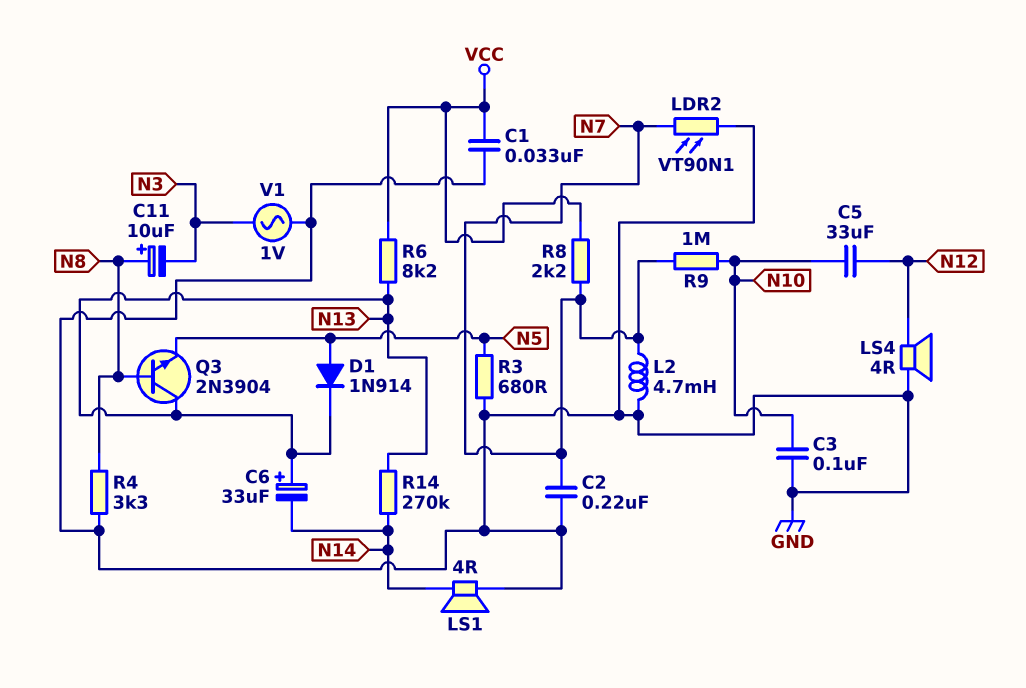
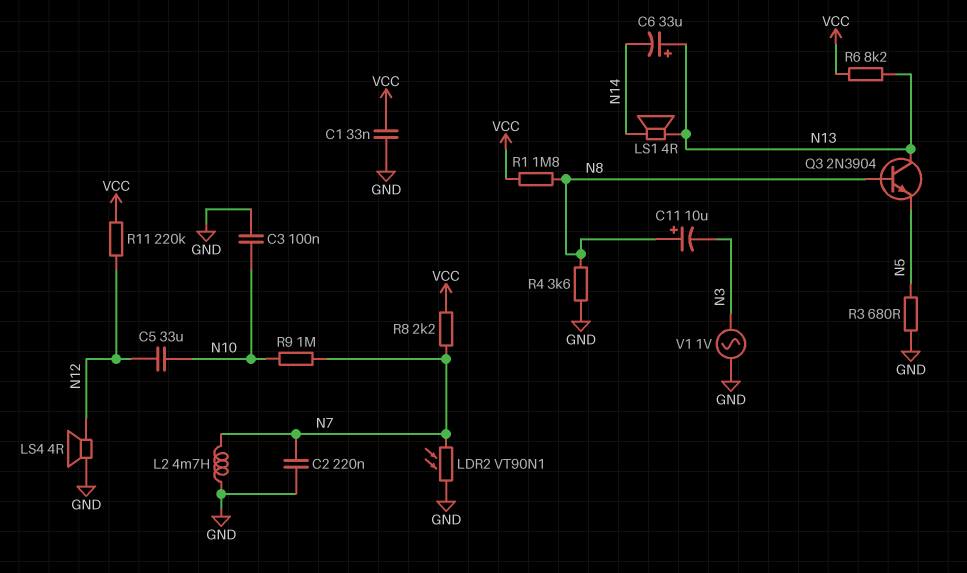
D1: diode 1N914 (A N5, K N13) -> none
LS1: speaker 4R (GND, N14) -> speaker 4R (N13, N14)
R1: none -> 1.8M (N8, VCC)
R4: 3.3k (GND, N8) -> 3.6k (GND, N8)
R11: none -> 220k (N12, VCC)
R14: 270k (N13, N14) -> none

